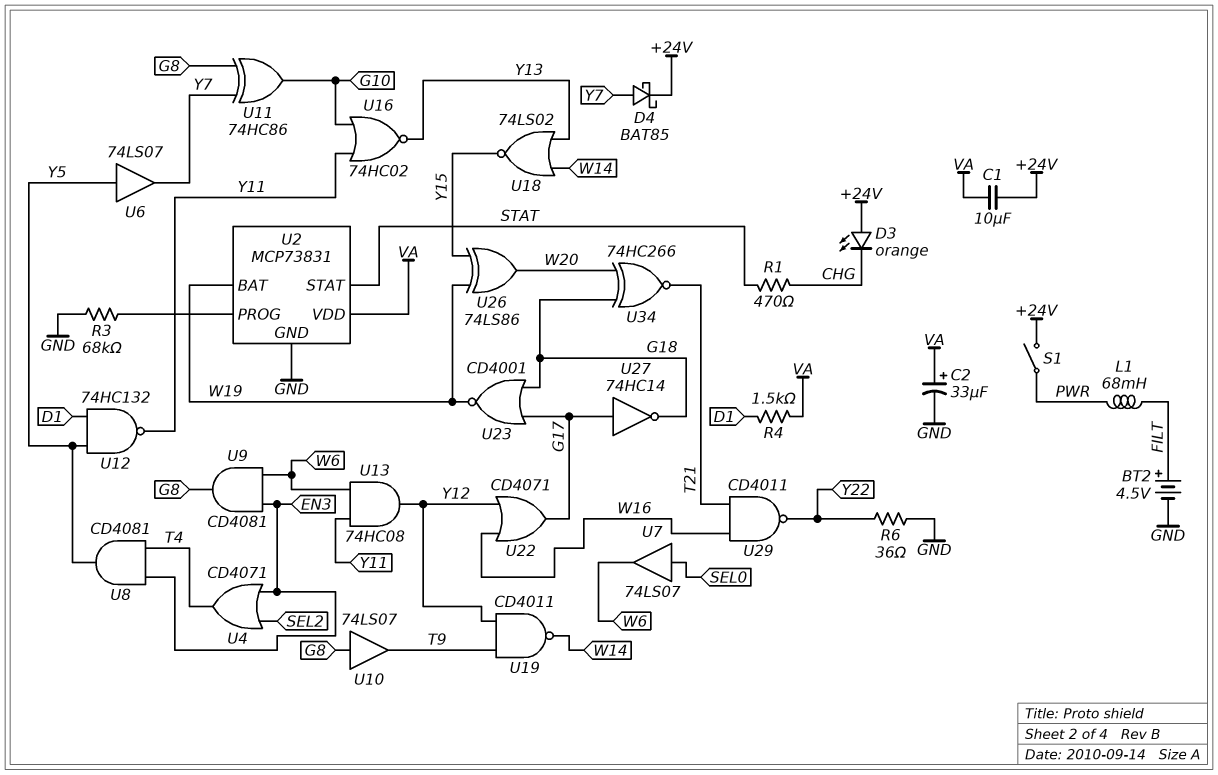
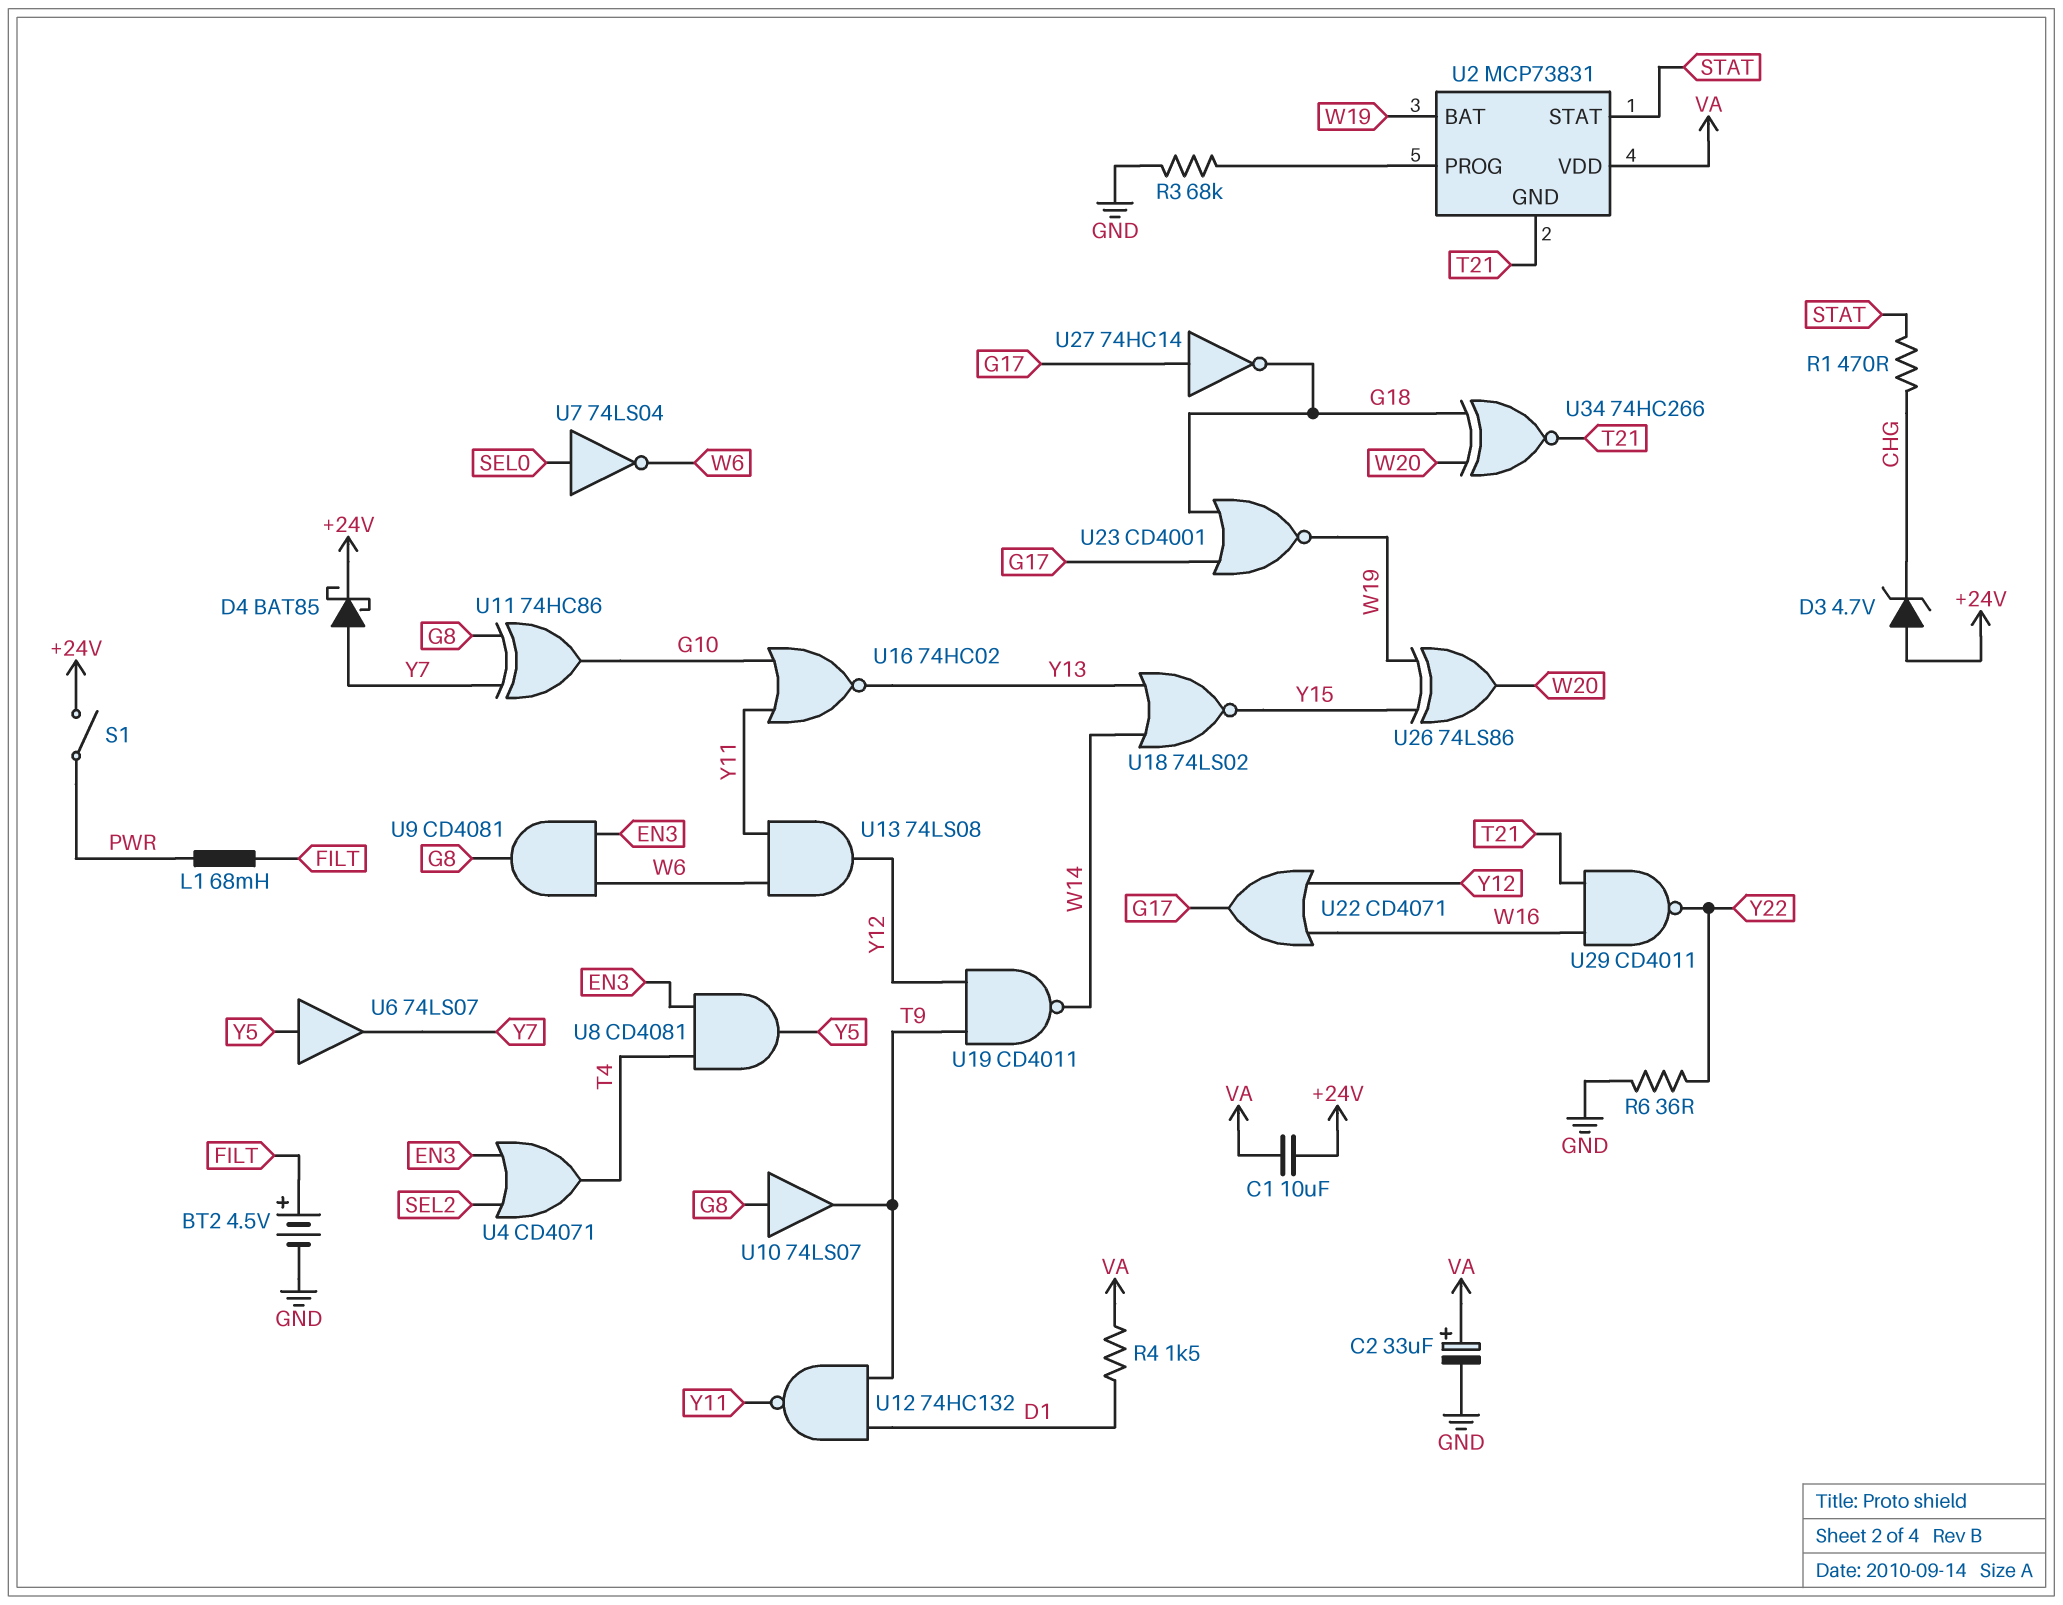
D3: LED orange (A +24V, K CHG) -> zener 4.7V (A +24V, K CHG)
U2 pin GND: GND -> T21
U7: buffer 74LS07 (in SEL0, out W6) -> NOT 74LS04 (in SEL0, out W6)
U12: NAND 74HC132 (in D1, in Y5, out Y11) -> NAND 74HC132 (in D1, in T9, out Y11)
U13: AND 74HC08 (in W6, in Y11, out Y12) -> AND 74LS08 (in W6, in Y11, out Y12)

